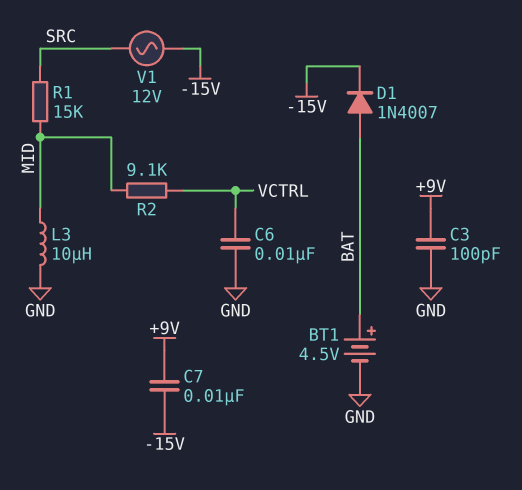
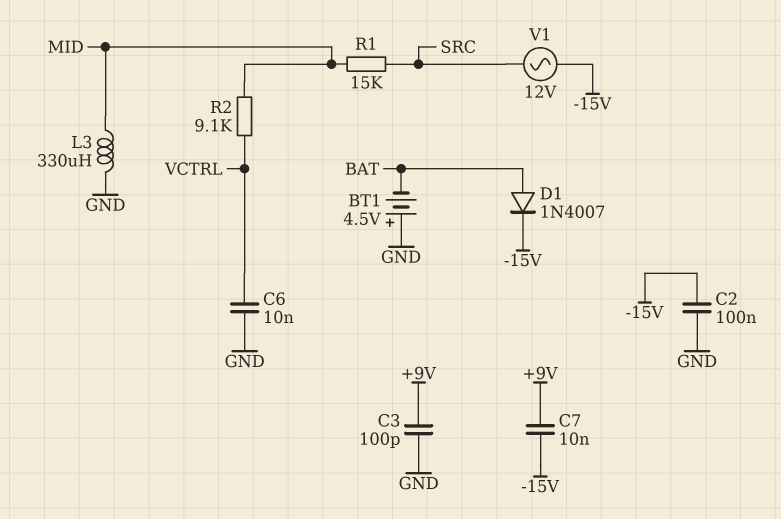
BT1: 4.5V (plus BAT, minus GND) -> 4.5V (plus GND, minus BAT)
C2: none -> 100nF (-15V, GND)
L3: 10uH (GND, MID) -> 330uH (GND, MID)

